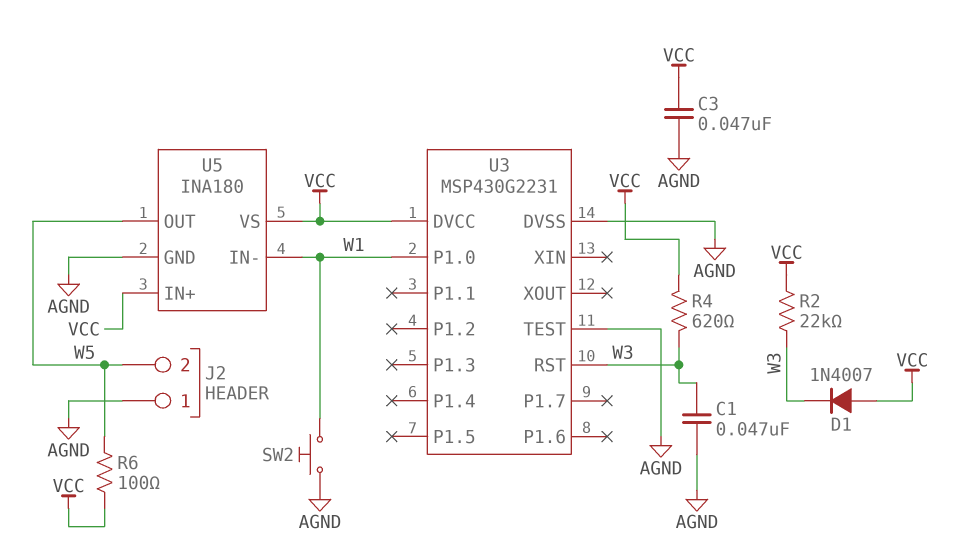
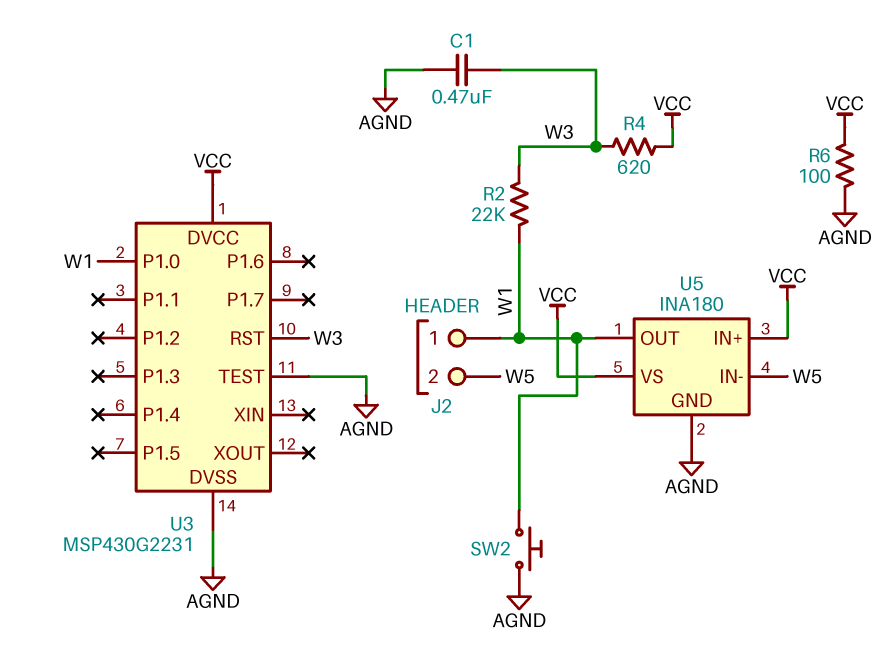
C1: 47nF (AGND, W3) -> 470nF (AGND, W3)
C3: 47nF (AGND, VCC) -> none
D1: diode 1N4007 (A VCC, K W3) -> none
J2 pin 1: AGND -> W1
R2: 22k (VCC, W3) -> 22k (W1, W3)
R6: 100 (VCC, W5) -> 100 (AGND, VCC)
U5 pin IN-: W1 -> W5
U5 pin OUT: W5 -> W1

